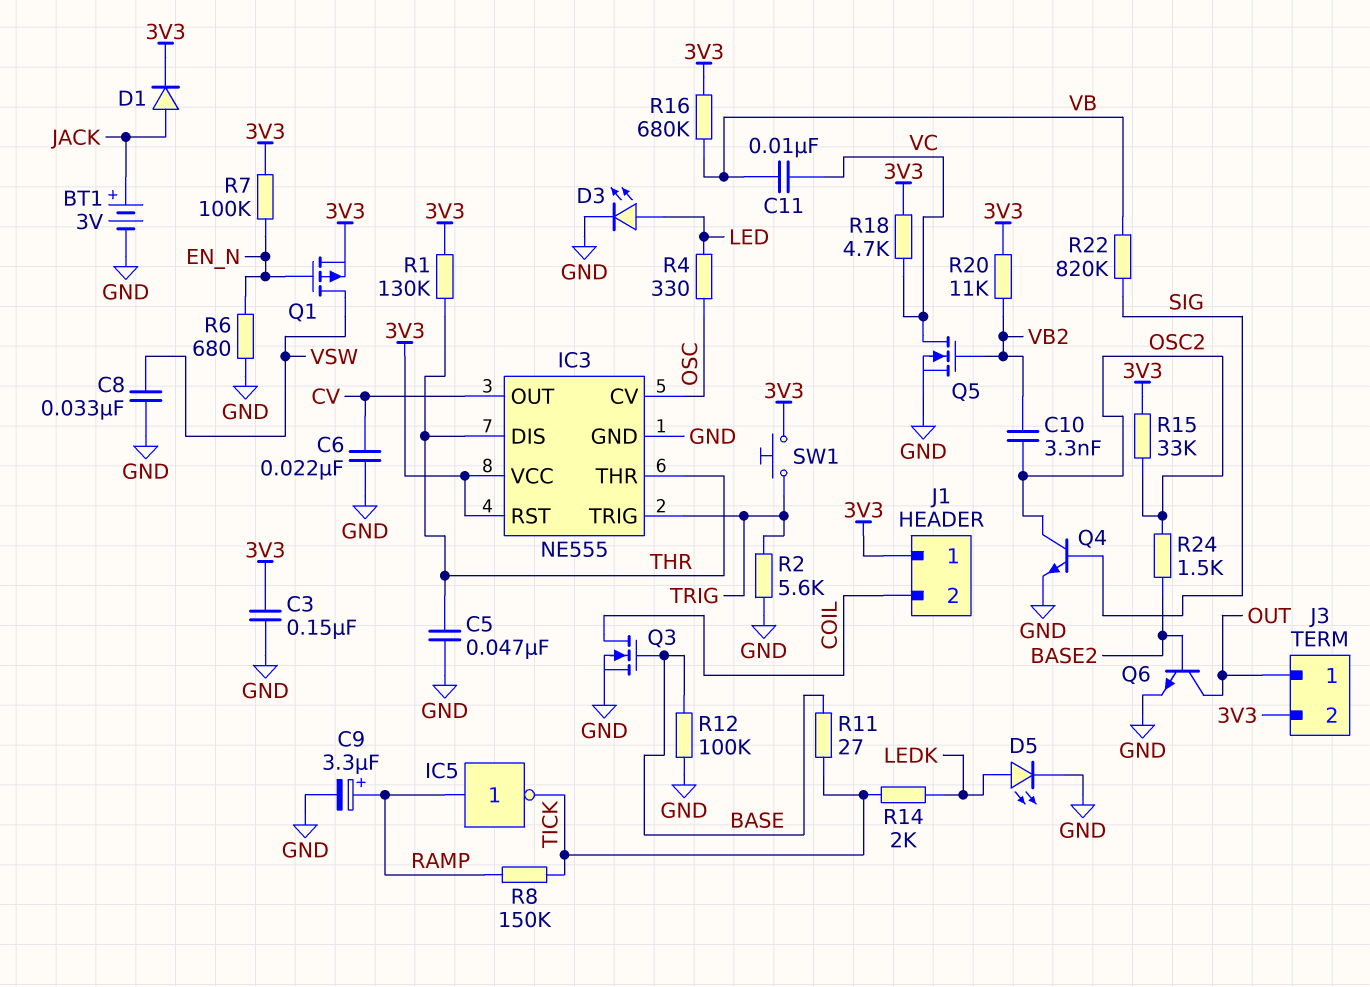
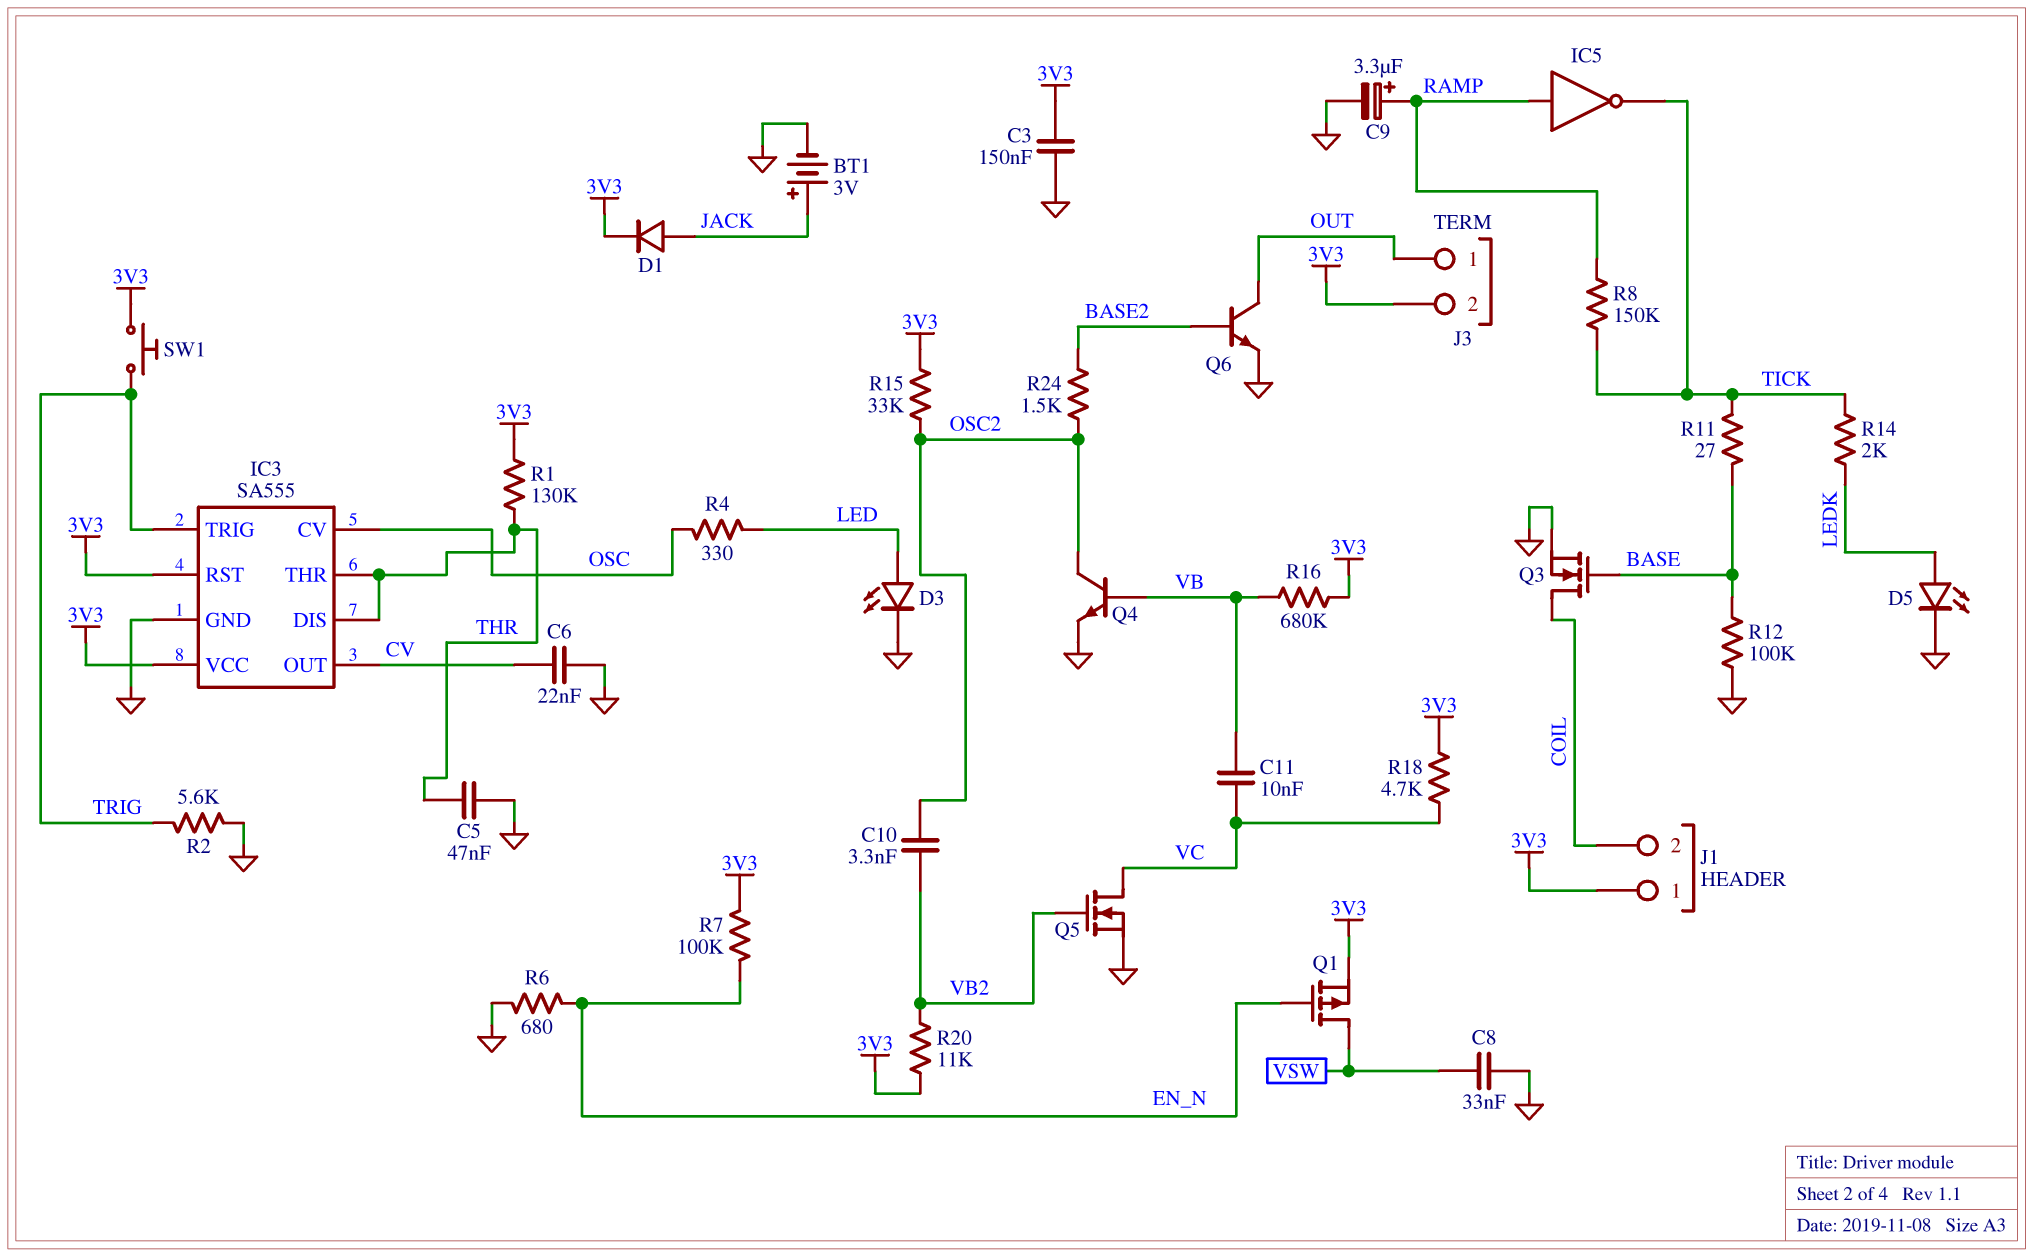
IC3: NE555 -> SA555
Q4: NPN (B SIG, C OSC2, E GND) -> NPN (B VB, C OSC2, E GND)
R22: 820k (SIG, VB) -> none

